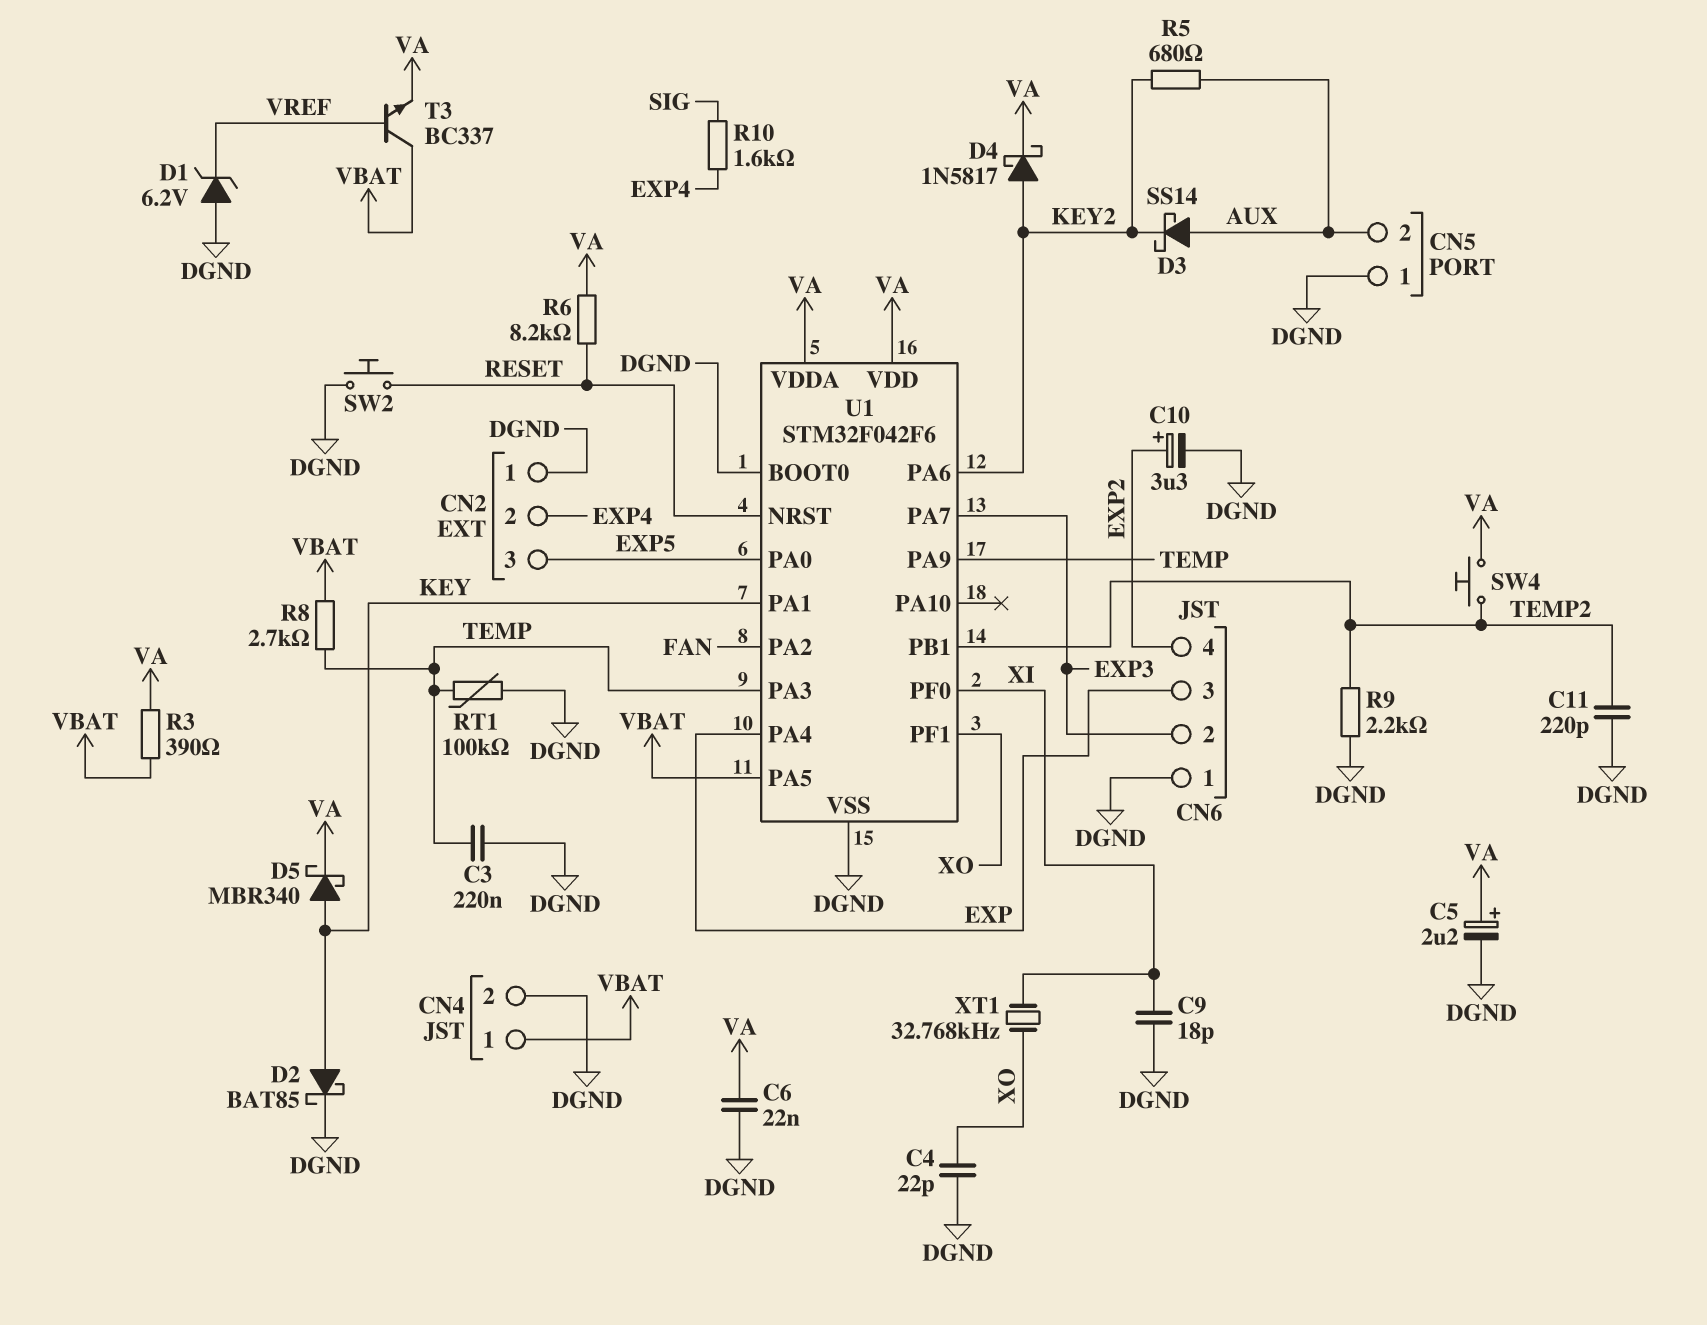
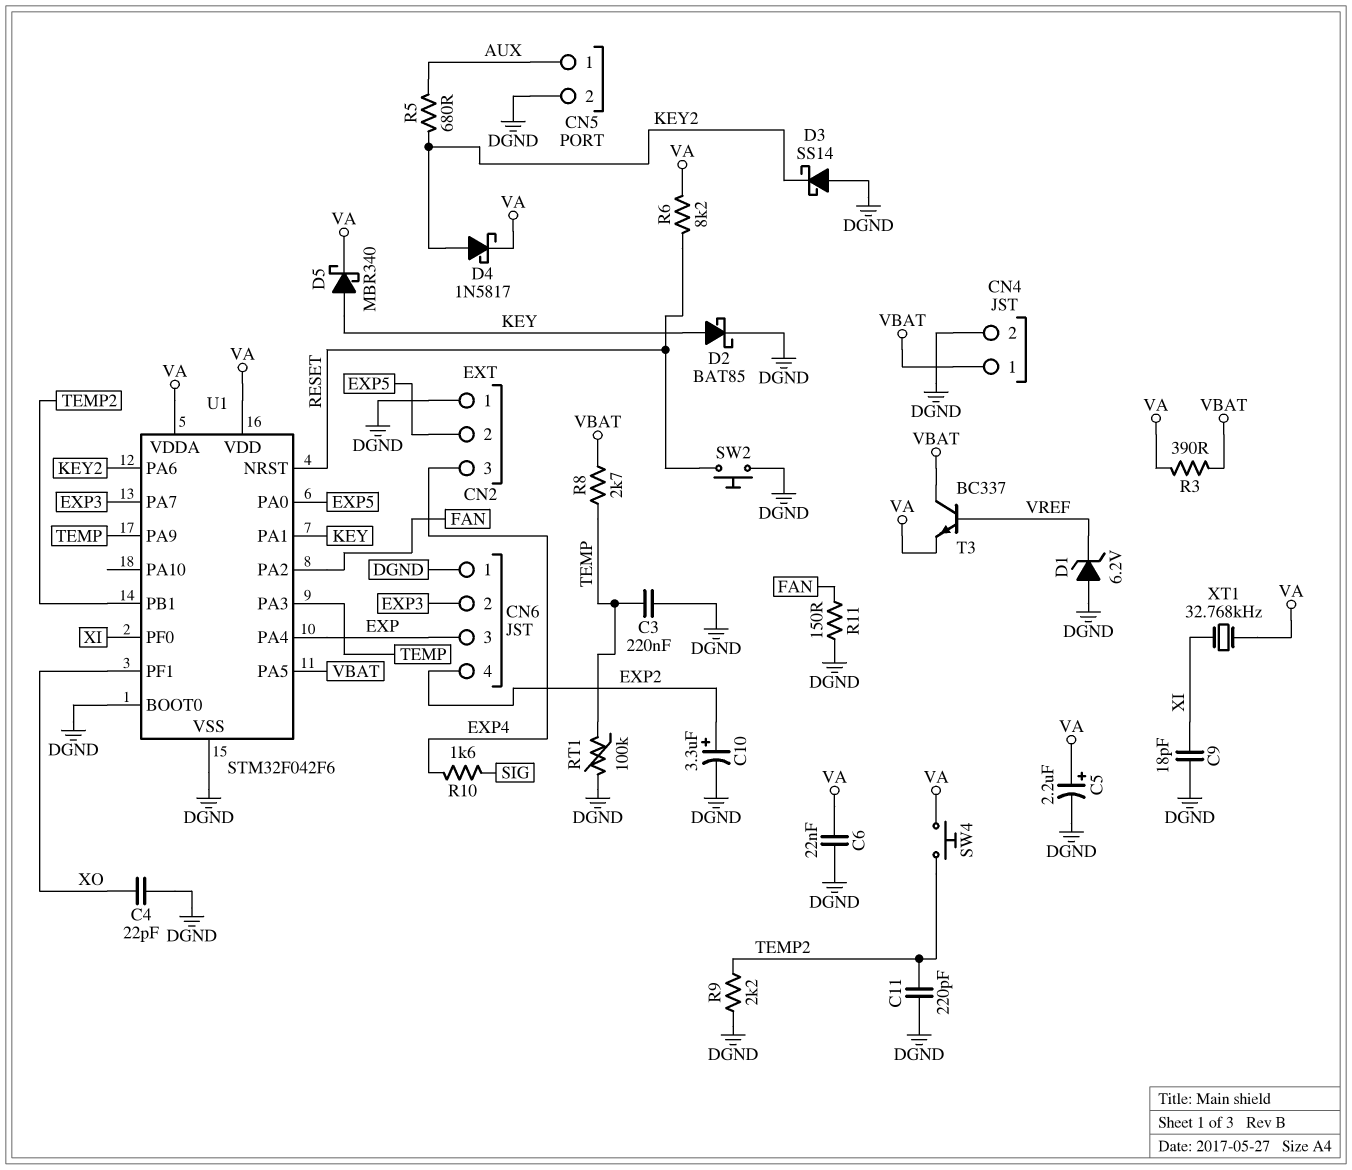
CN2 pin 2: EXP4 -> EXP5
CN2 pin 3: EXP5 -> EXP4
CN5 pin 1: DGND -> AUX
CN5 pin 2: AUX -> DGND
D3: schottky SS14 (A AUX, K KEY2) -> schottky SS14 (A DGND, K KEY2)
R11: none -> 150 (DGND, FAN)
XT1: 32.768kHz (XI, XO) -> 32.768kHz (VA, XI)

